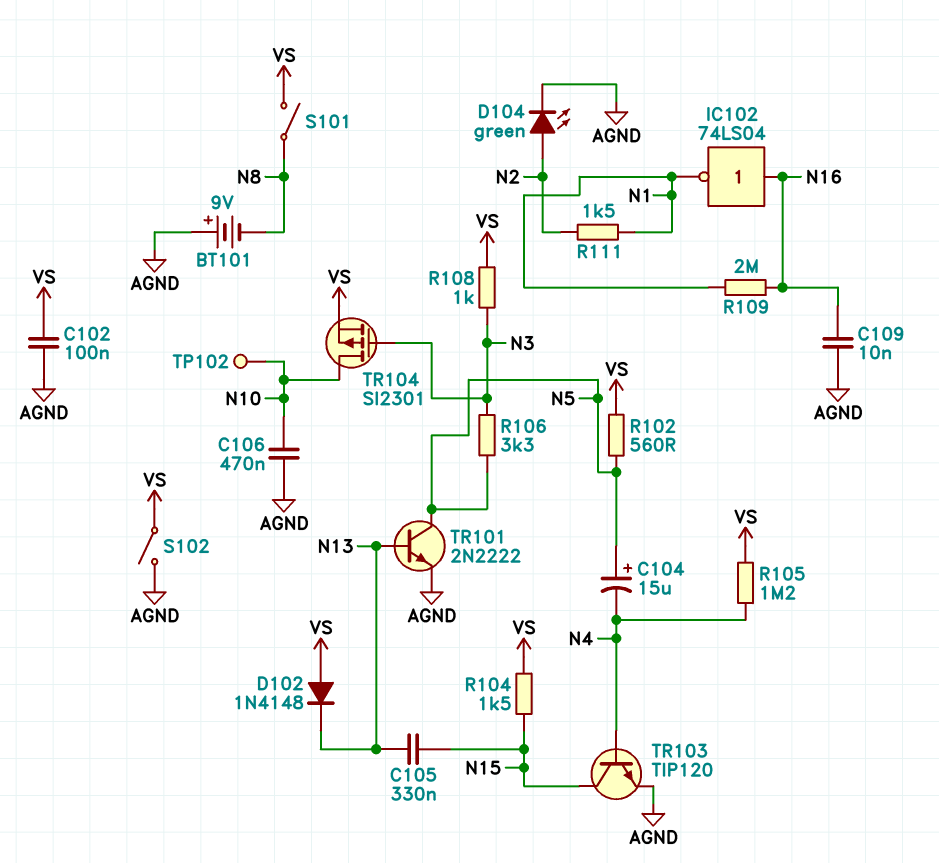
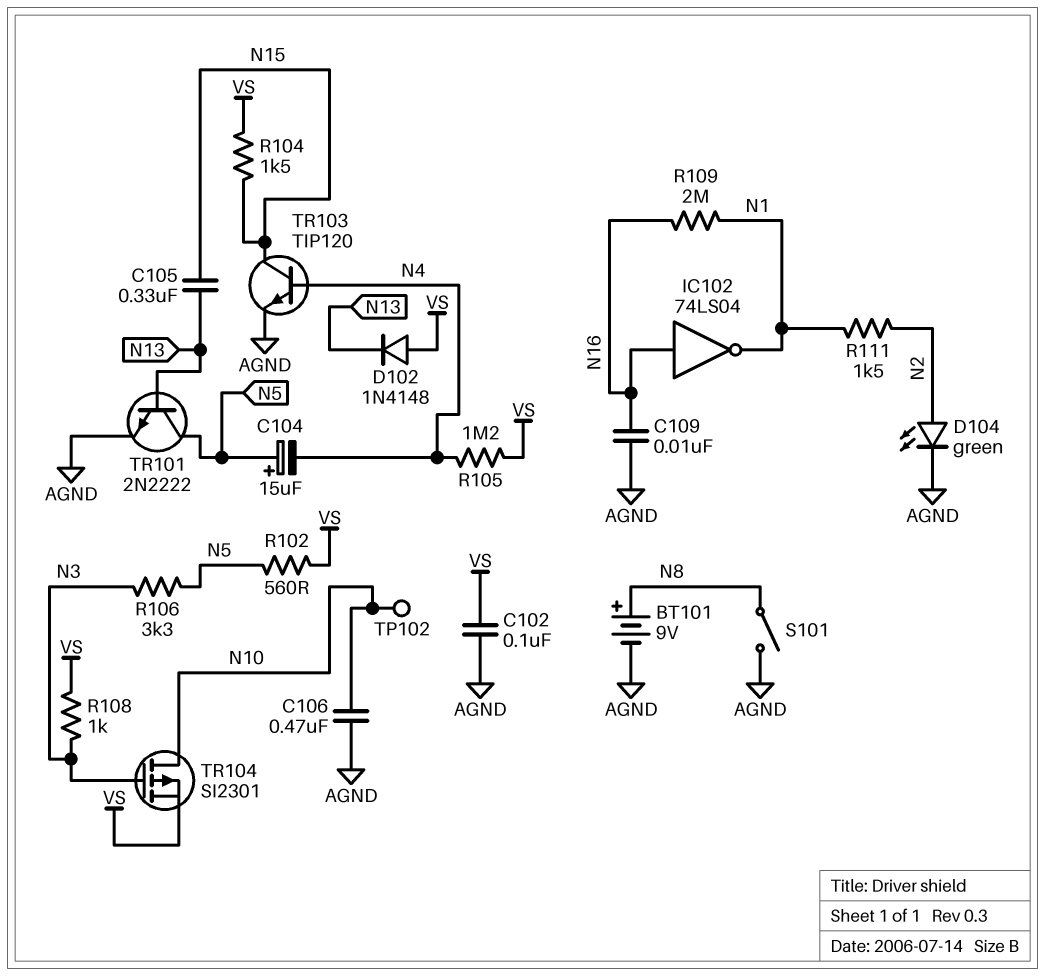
BT101: 9V (plus AGND, minus N8) -> 9V (plus N8, minus AGND)
S101: switch (N8, VS) -> switch (AGND, N8)
S102: switch (AGND, VS) -> none

